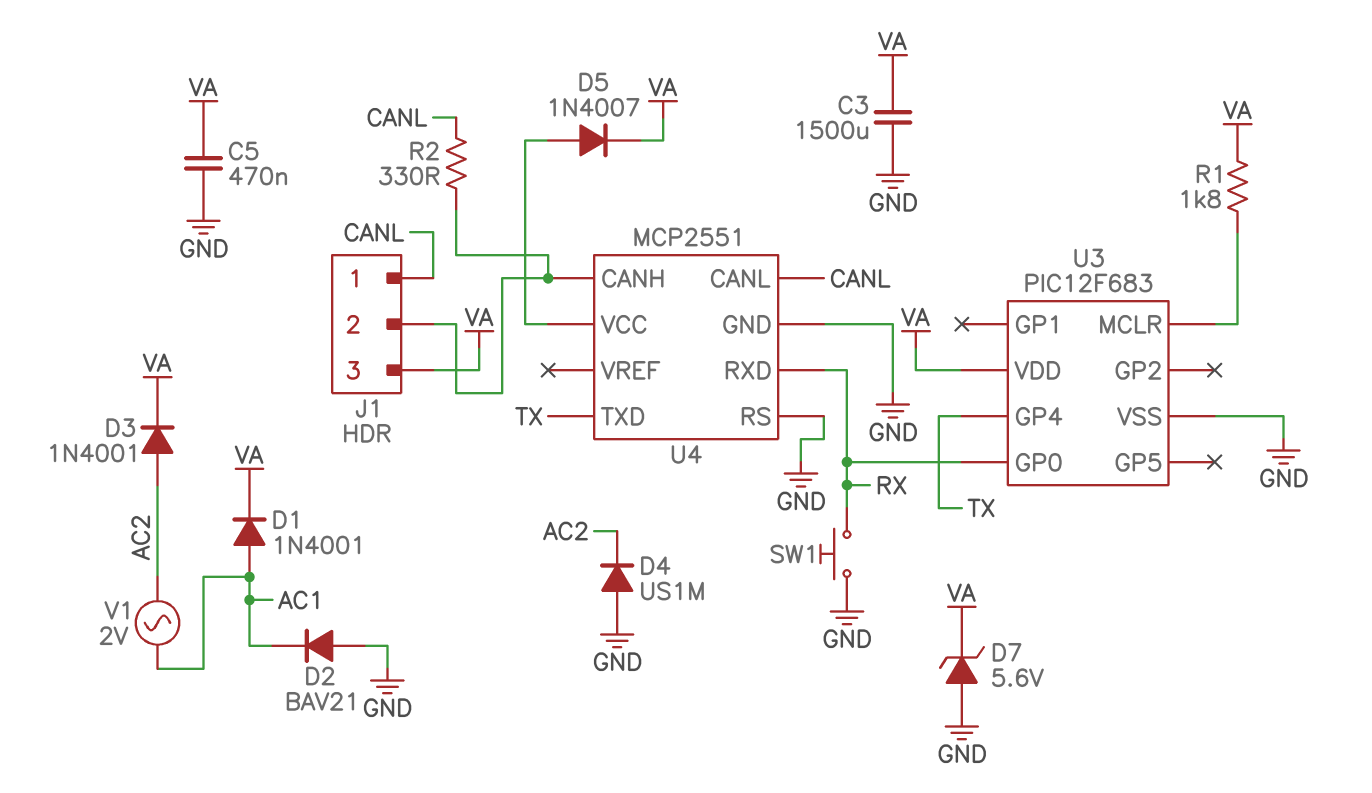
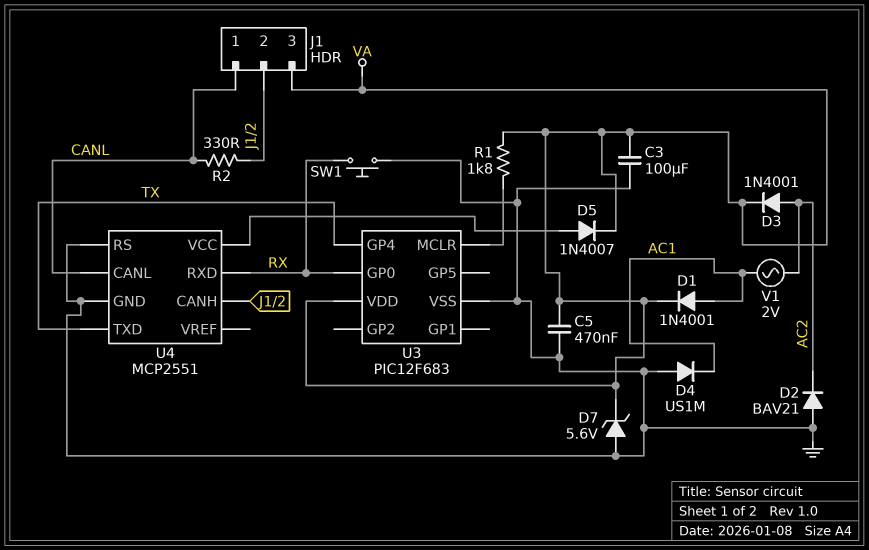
C3: 1500uF (GND, VA) -> 100uF (GND, VA)
D2: diode BAV21 (A GND, K AC1) -> diode BAV21 (A GND, K AC2)
D4: diode US1M (A GND, K AC2) -> diode US1M (A GND, K AC1)

